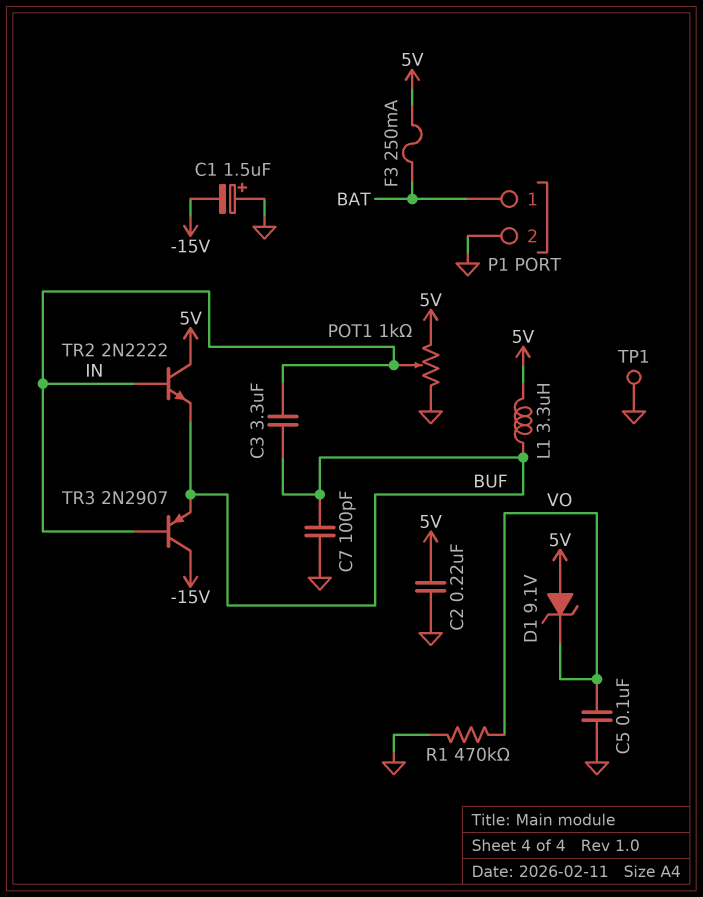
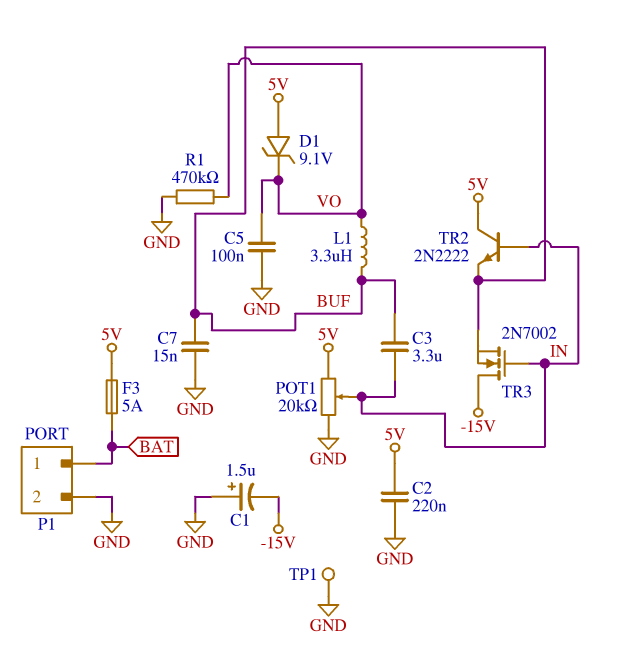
C7: 100pF (BUF, GND) -> 15nF (BUF, GND)
F3: 250mA (5V, BAT) -> 5A (5V, BAT)
L1: 3.3uH (5V, BUF) -> 3.3uH (BUF, VO)
POT1: 1k (5V, GND, wiper IN) -> 20k (5V, GND, wiper IN)
TR3: PNP 2N2907 (B IN, C -15V, E BUF) -> NMOS 2N7002 (G IN, D -15V, S BUF)

